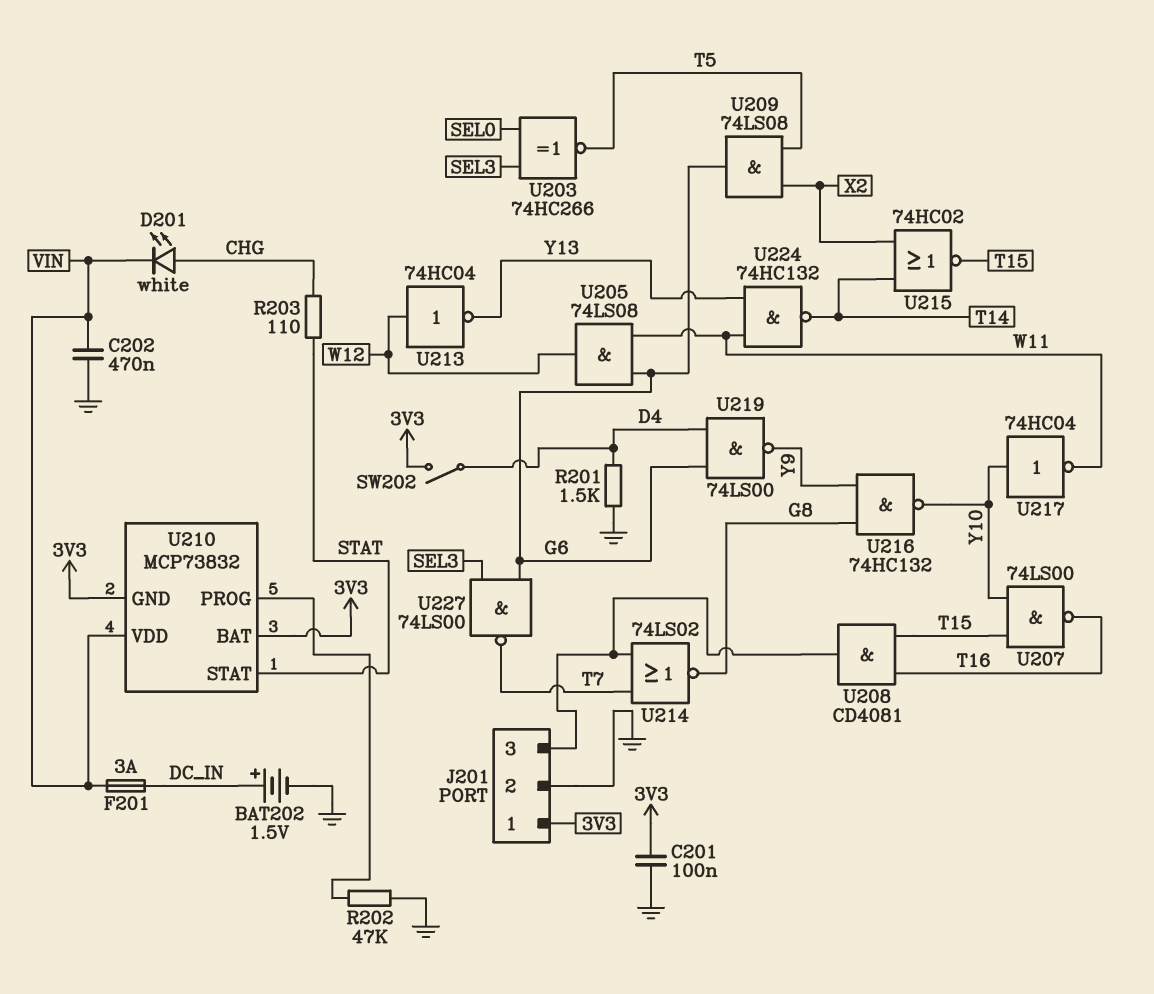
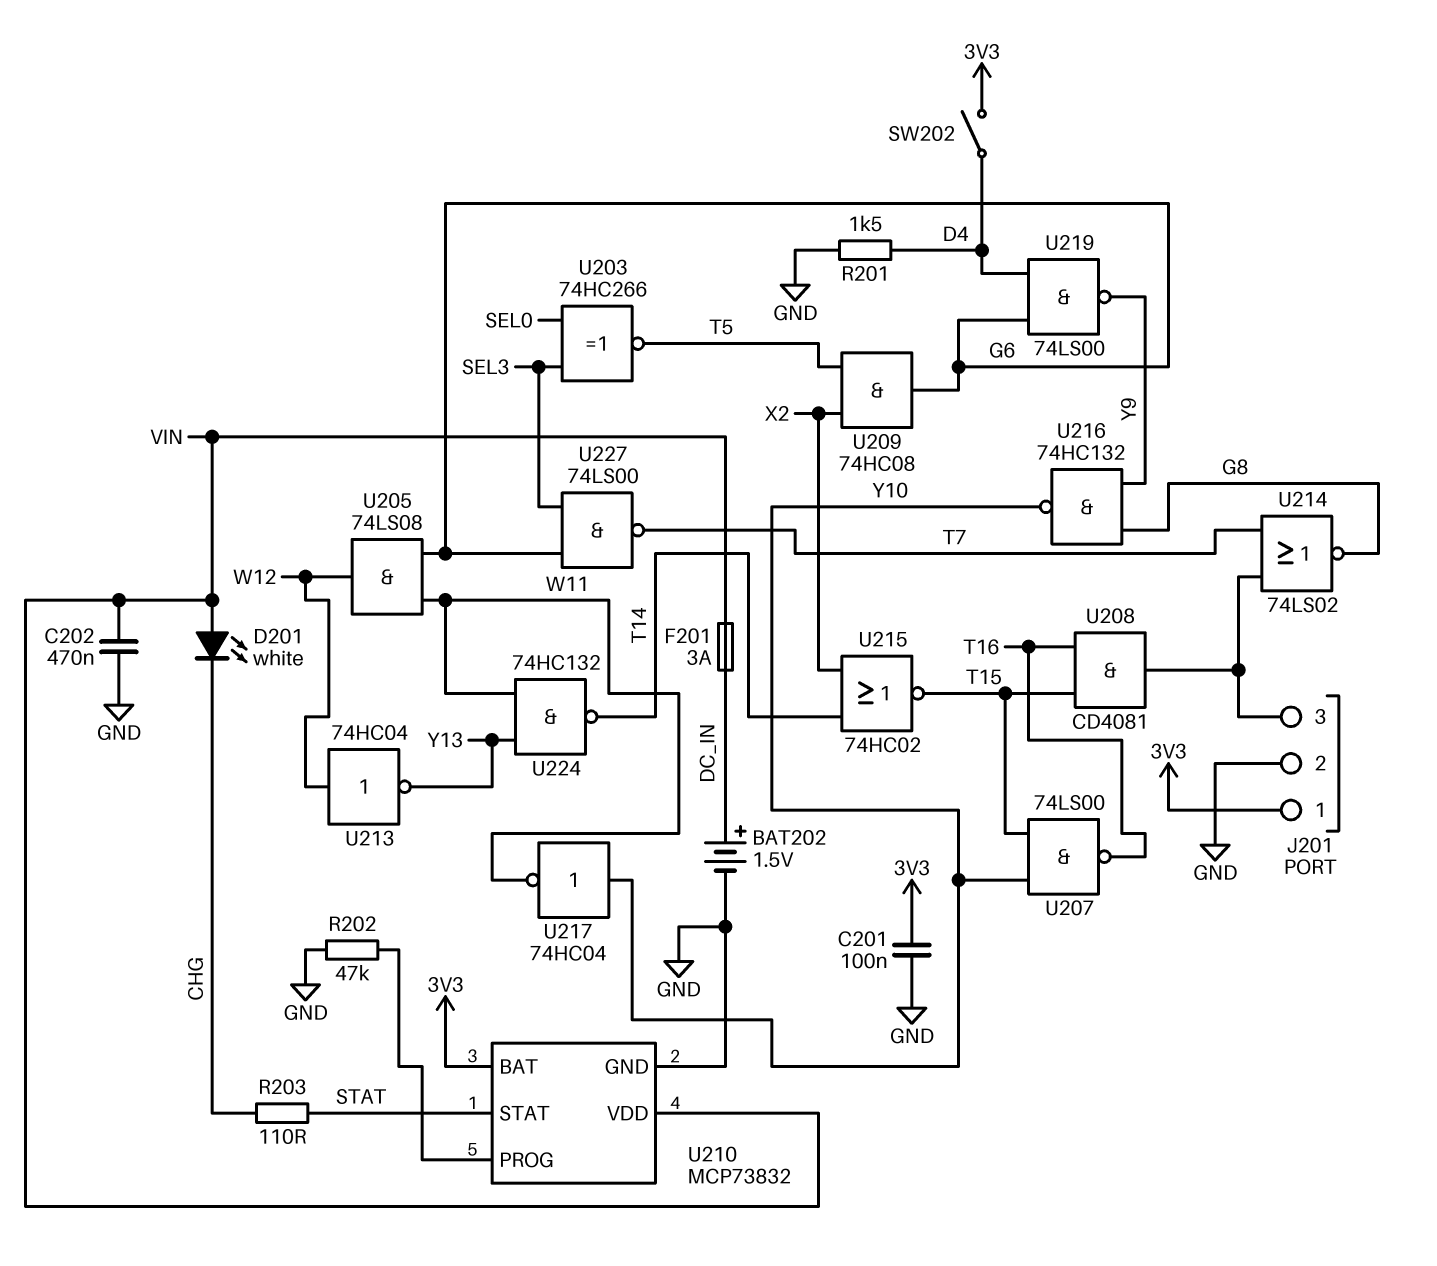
D201: LED white (A CHG, K VIN) -> LED white (A VIN, K CHG)
U209: AND 74LS08 (in T5, in X2, out G6) -> AND 74HC08 (in T5, in X2, out G6)
U210 pin GND: 3V3 -> GND

